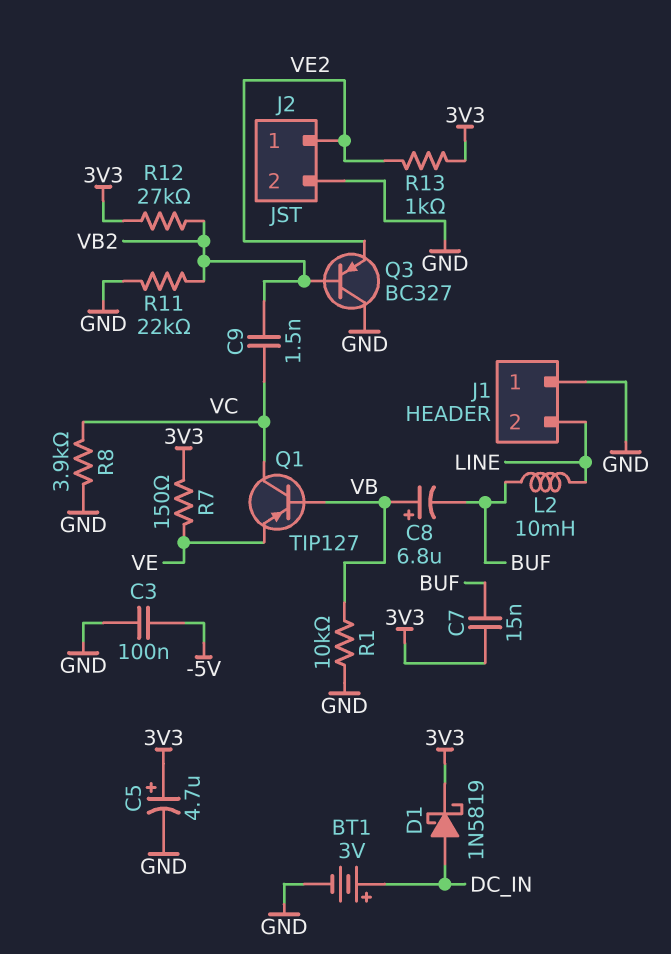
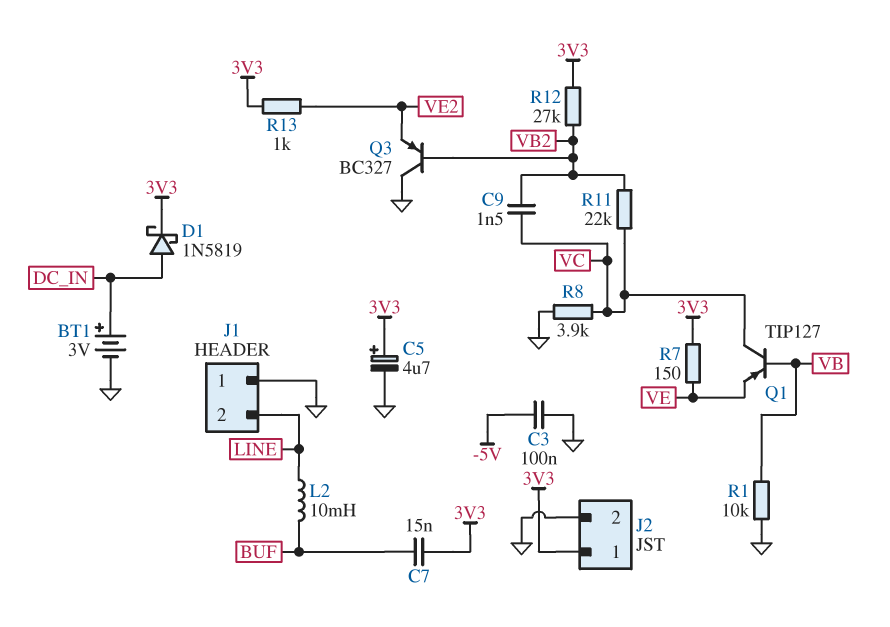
C8: 6.8uF (plus VB, minus BUF) -> none
J2 pin 1: VE2 -> 3V3
R11: 22k (GND, VB2) -> 22k (VB2, VC)

